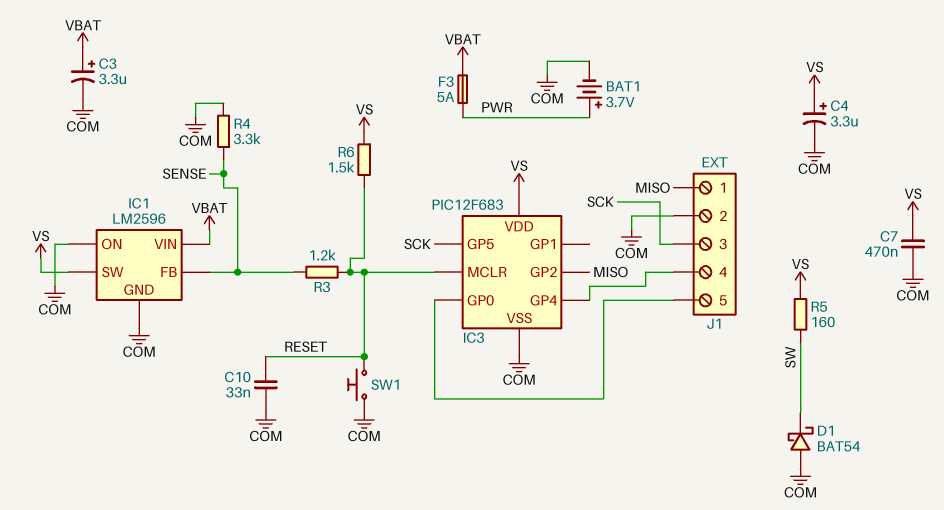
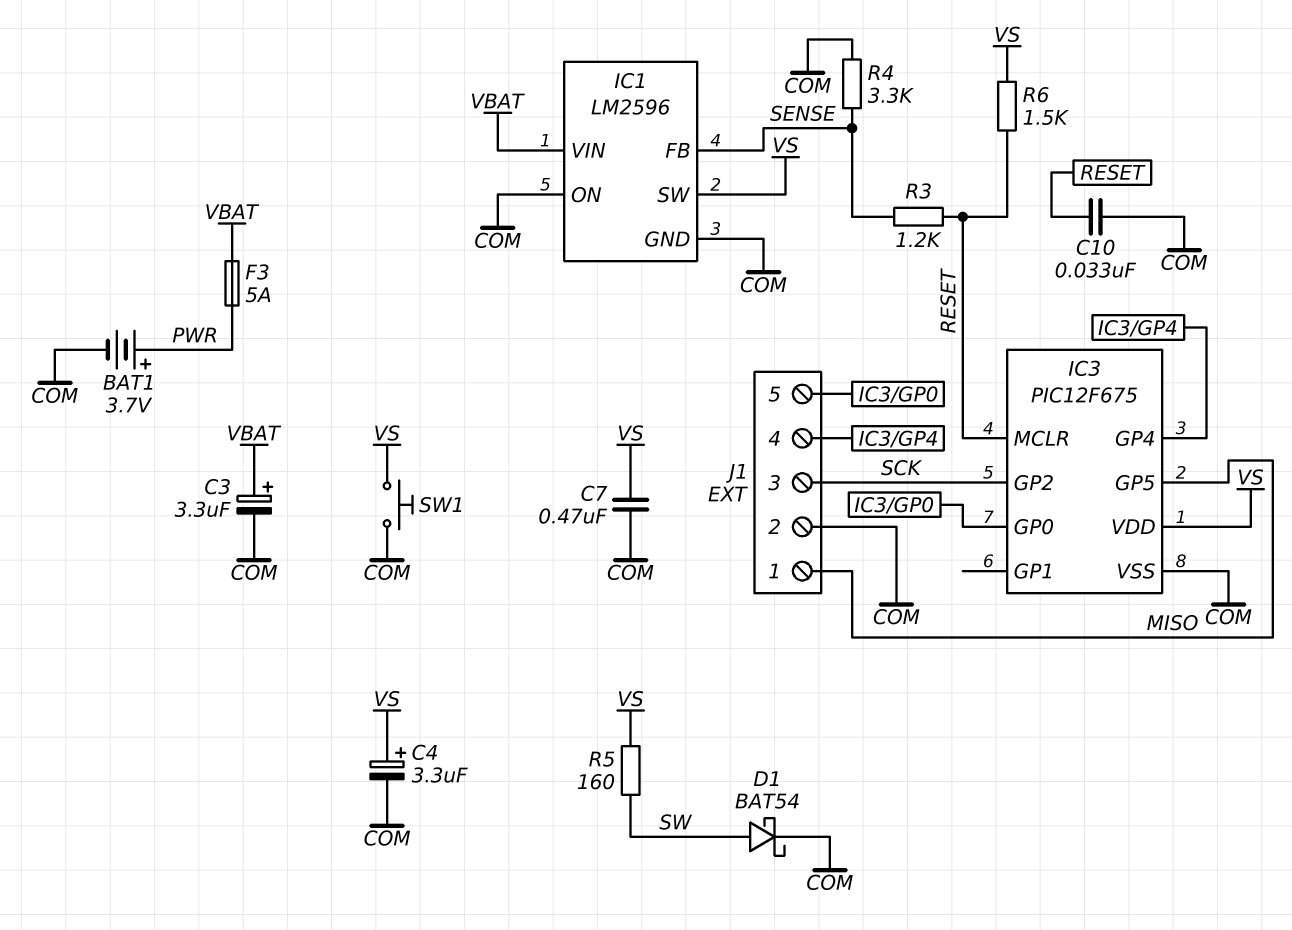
D1: schottky BAT54 (A COM, K SW) -> schottky BAT54 (A SW, K COM)
IC3: PIC12F683 -> PIC12F675
IC3 pin GP2: MISO -> SCK
IC3 pin GP5: SCK -> MISO
SW1: button (COM, RESET) -> button (COM, VS)

